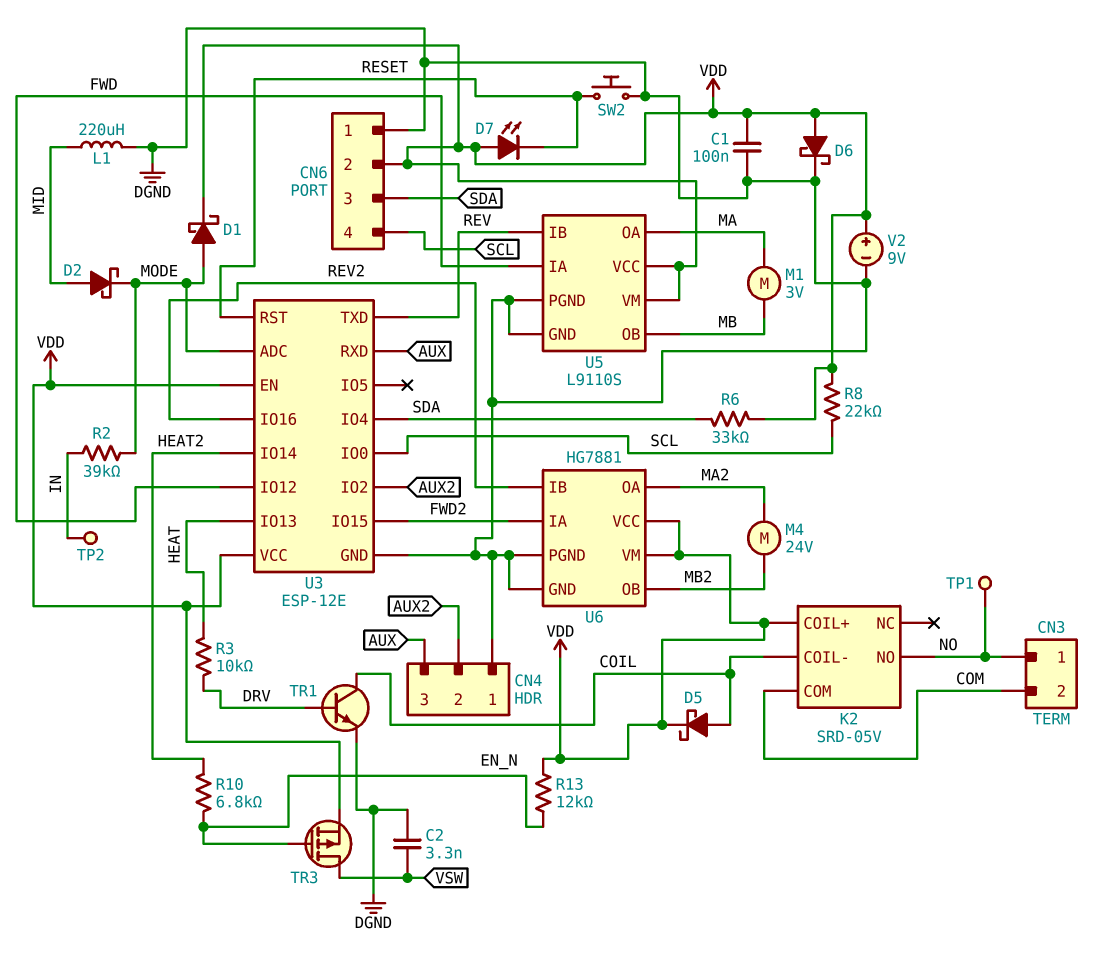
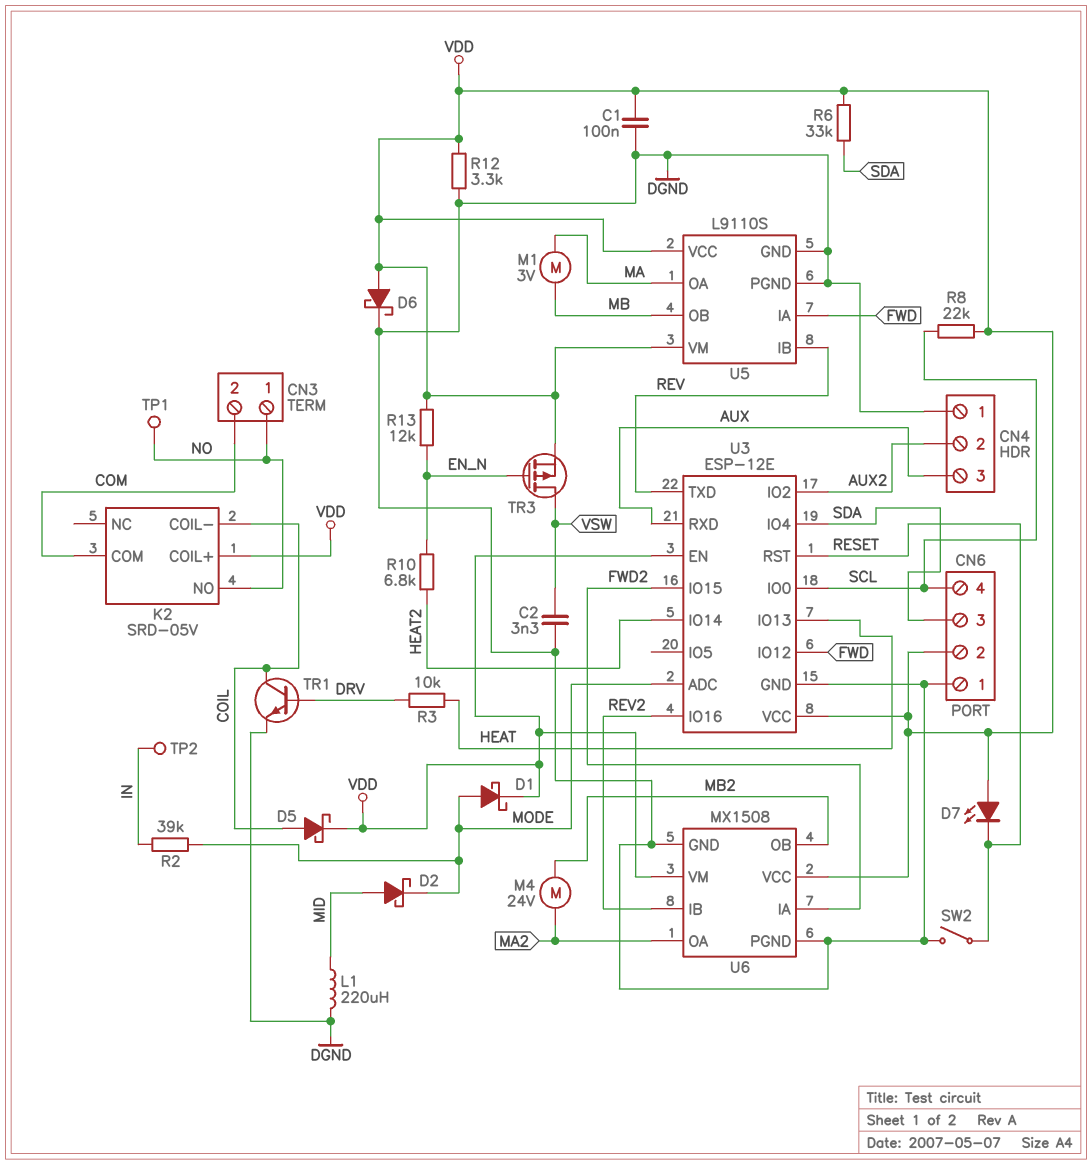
R12: none -> 3.3k (DGND, VDD)
SW2: button (DGND, RESET) -> switch (DGND, RESET)
U6: HG7881 -> MX1508
V2: 9V (plus VDD, minus DGND) -> none

